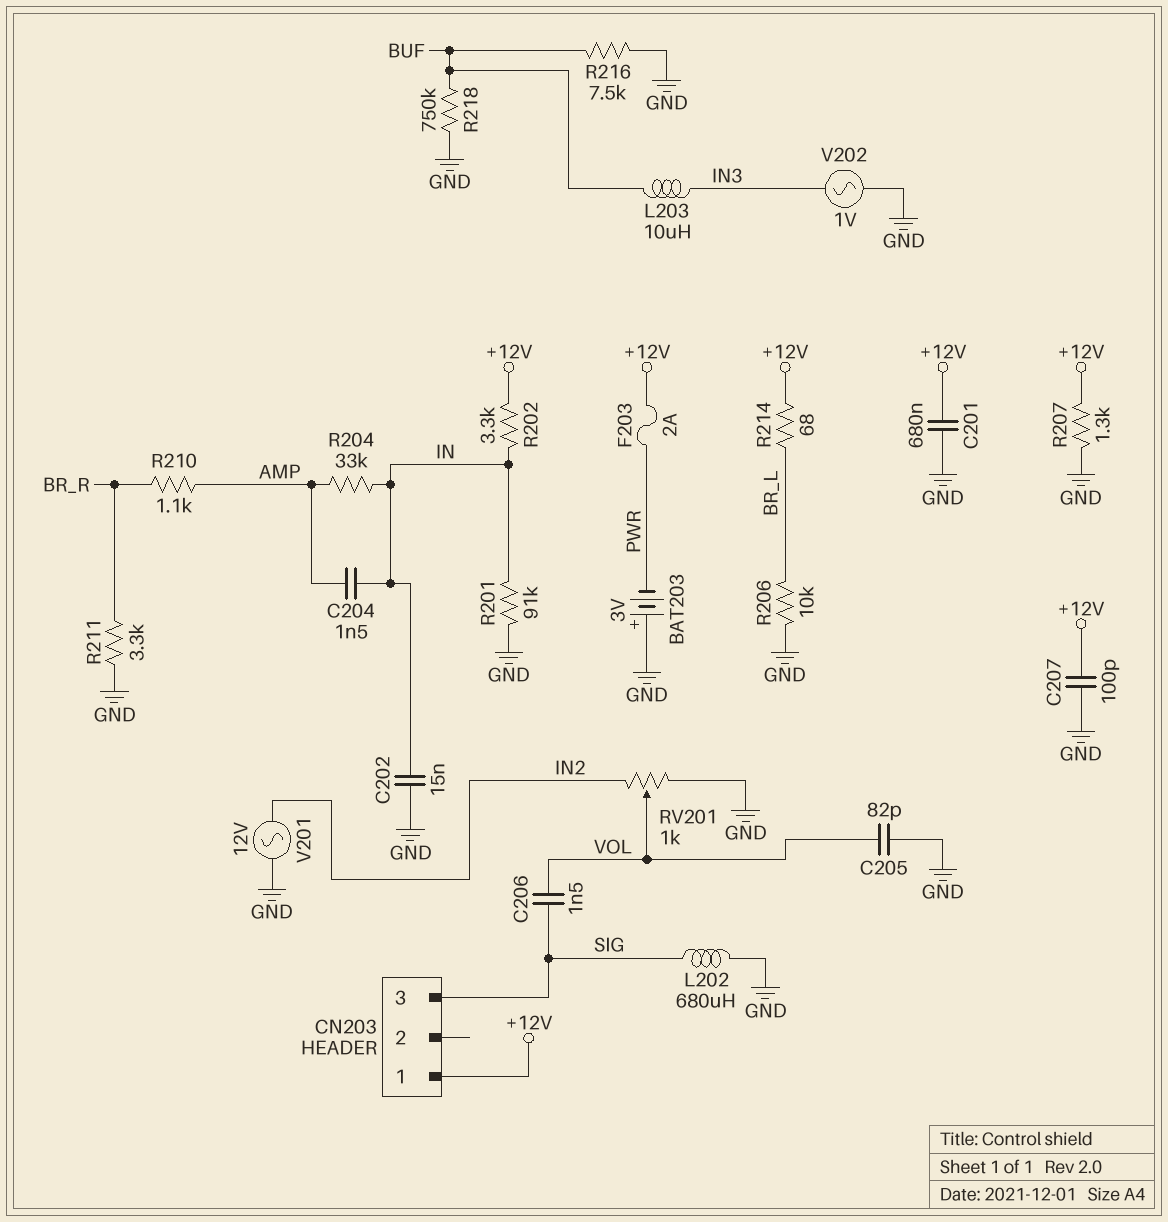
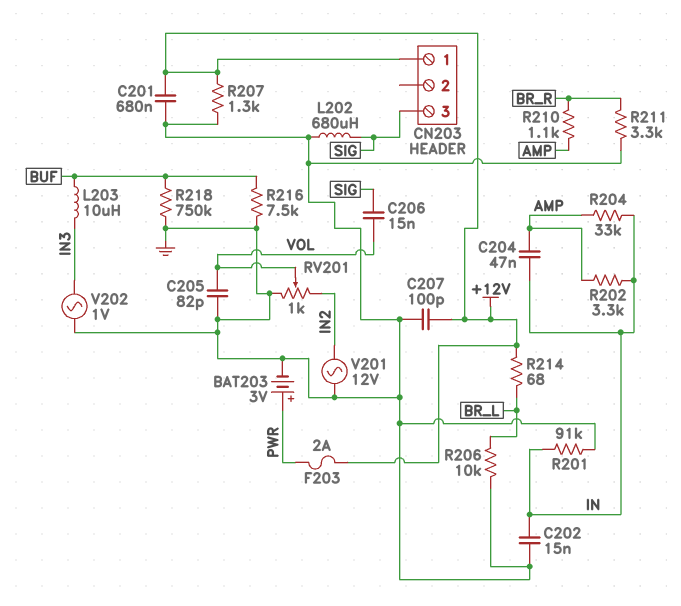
BAT203: 3V (plus GND, minus PWR) -> 3V (plus PWR, minus GND)
C204: 1.5nF (AMP, IN) -> 47nF (AMP, IN)
C206: 1.5nF (SIG, VOL) -> 15nF (SIG, VOL)
R202: 3.3k (+12V, IN) -> 3.3k (AMP, IN)

